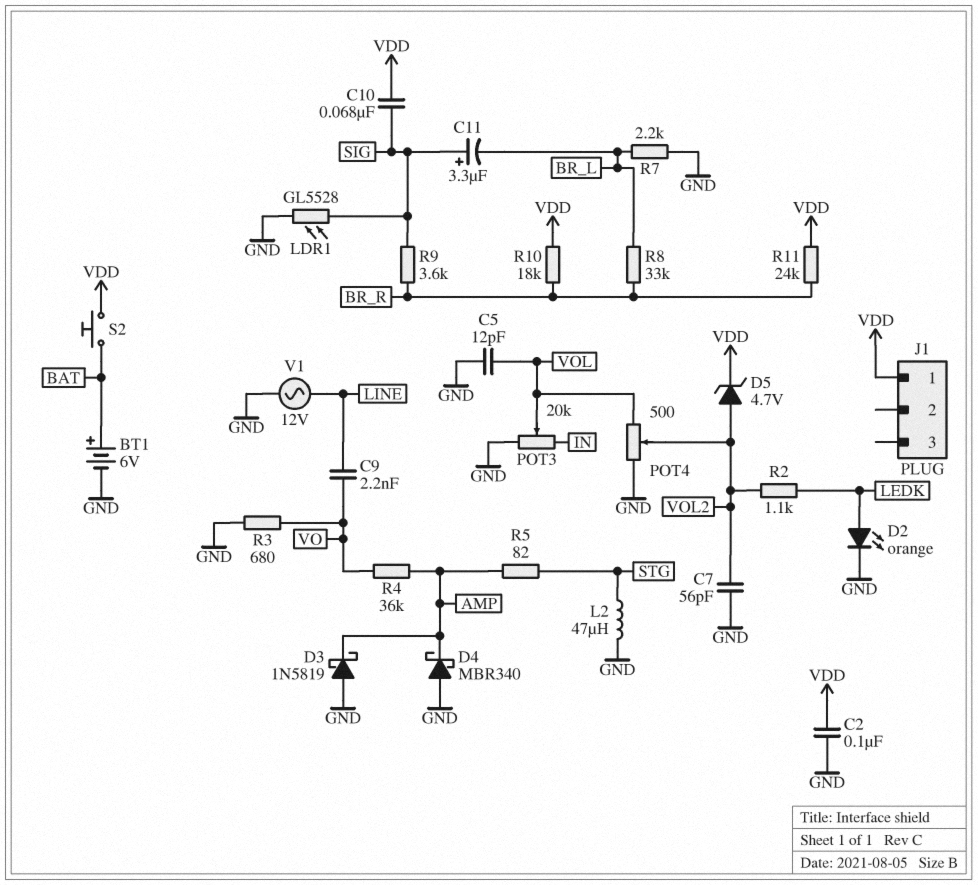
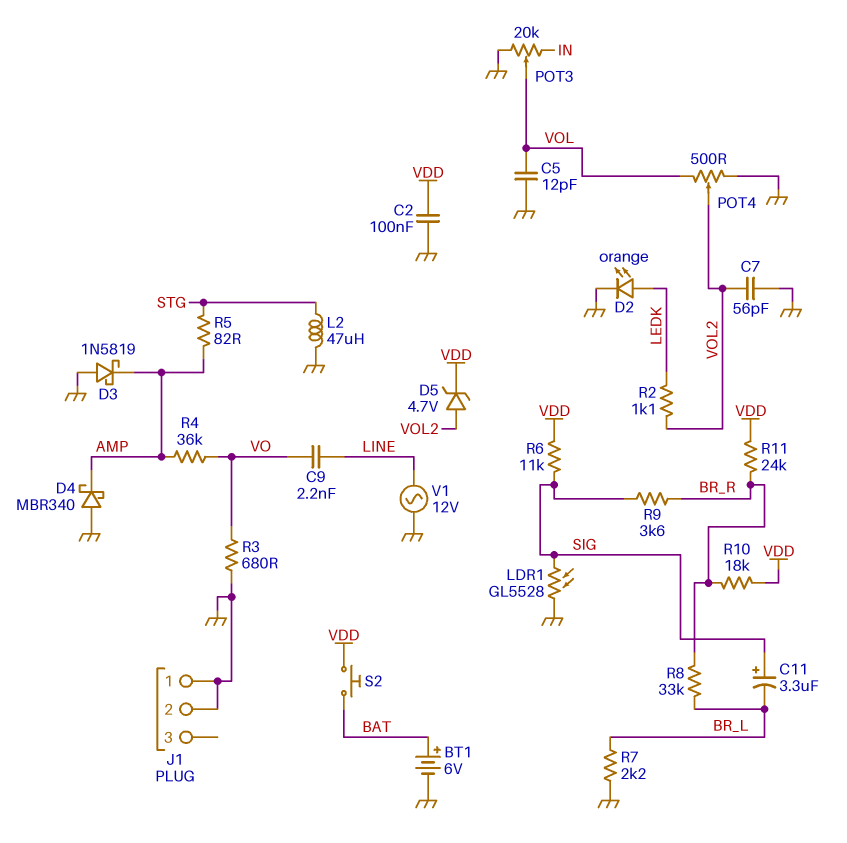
C10: 68nF (SIG, VDD) -> none
J1 pin 1: VDD -> GND
J1 pin 2: none -> GND
R6: none -> 11k (SIG, VDD)

